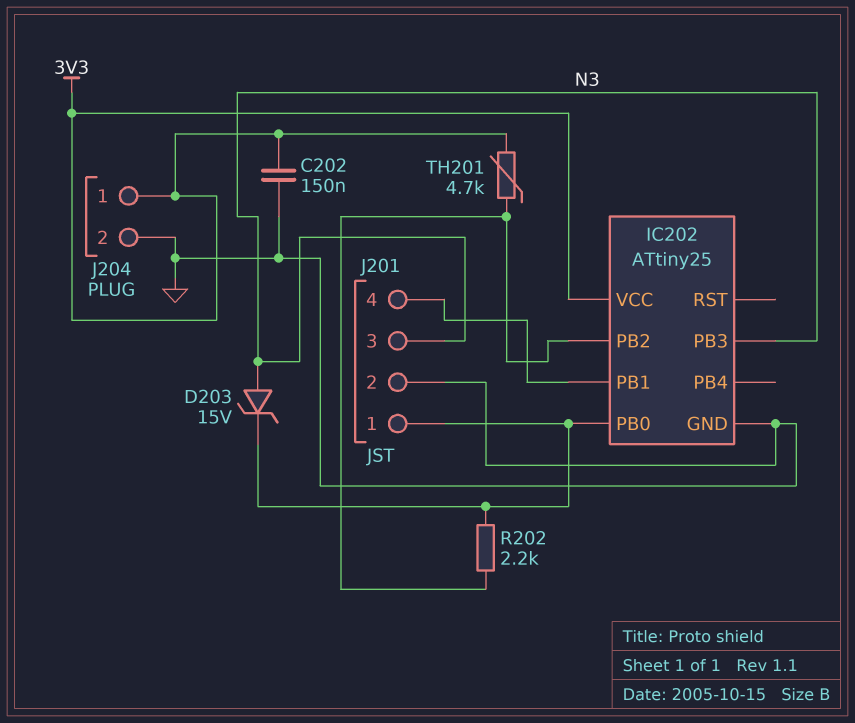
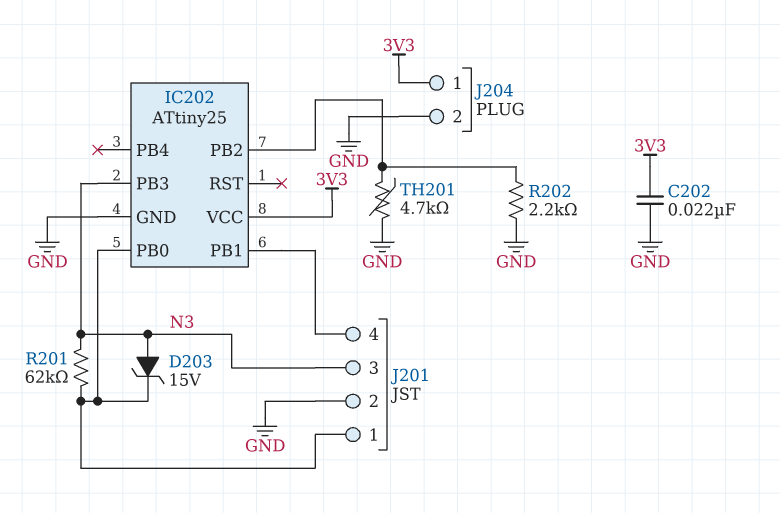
C202: 150nF (3V3, GND) -> 22nF (3V3, GND)
R201: none -> 62k (IC202/PB0, N3)
R202: 2.2k (IC202/PB0, IC202/PB2) -> 2.2k (GND, IC202/PB2)
TH201: 4.7k (3V3, IC202/PB2) -> 4.7k (GND, IC202/PB2)

